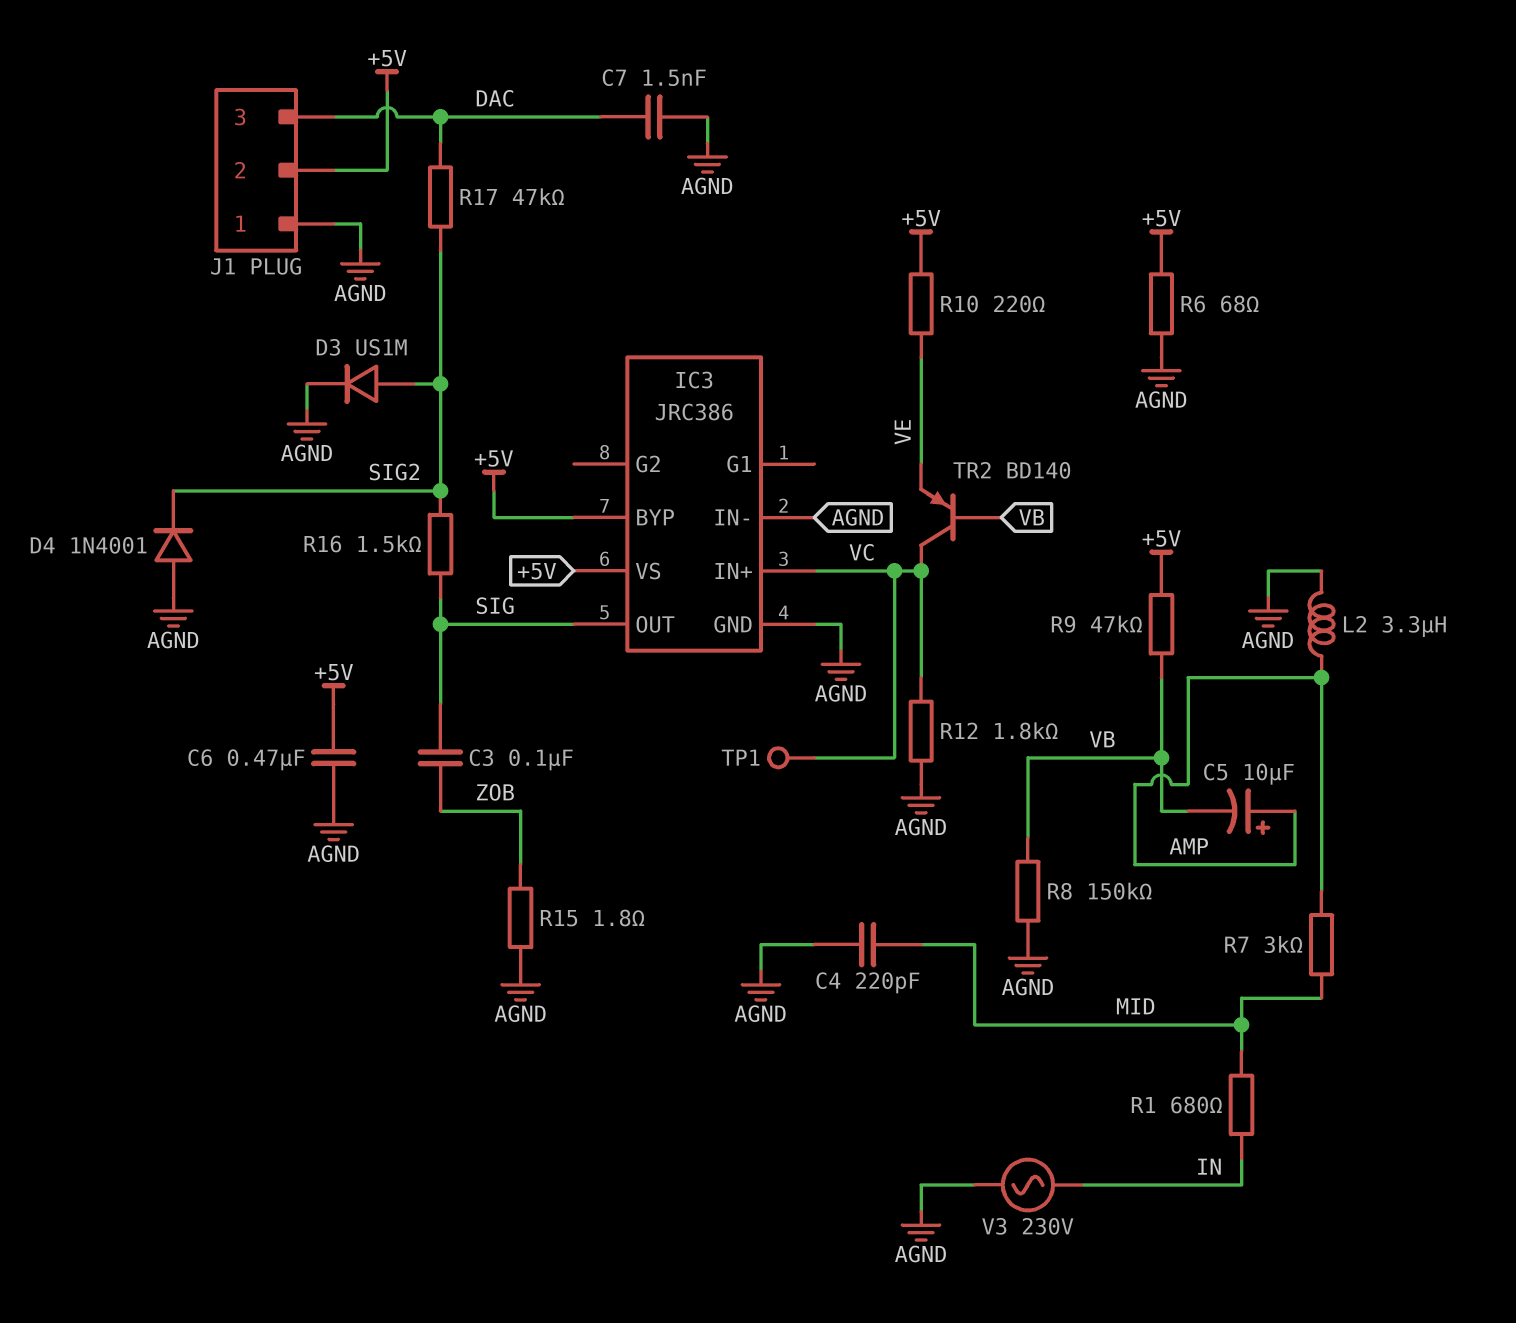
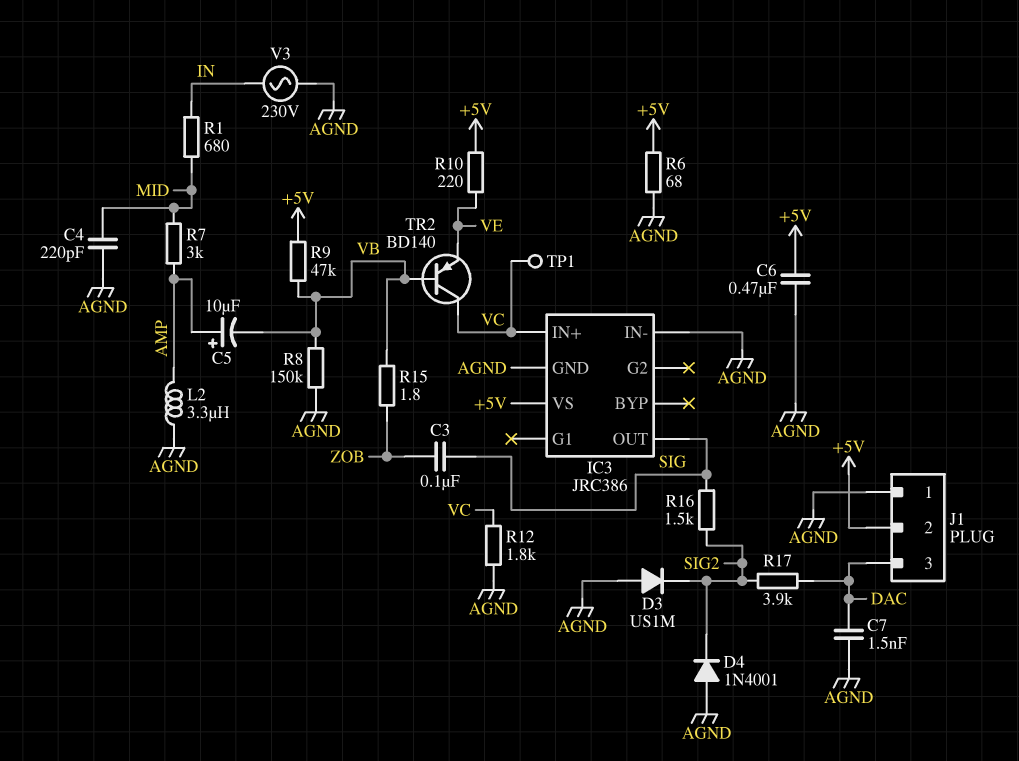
D3: diode US1M (A SIG2, K AGND) -> diode US1M (A AGND, K SIG2)
IC3 pin BYP: +5V -> none
R15: 1.8 (AGND, ZOB) -> 1.8 (VB, ZOB)
R17: 47k (DAC, SIG2) -> 3.9k (DAC, SIG2)

